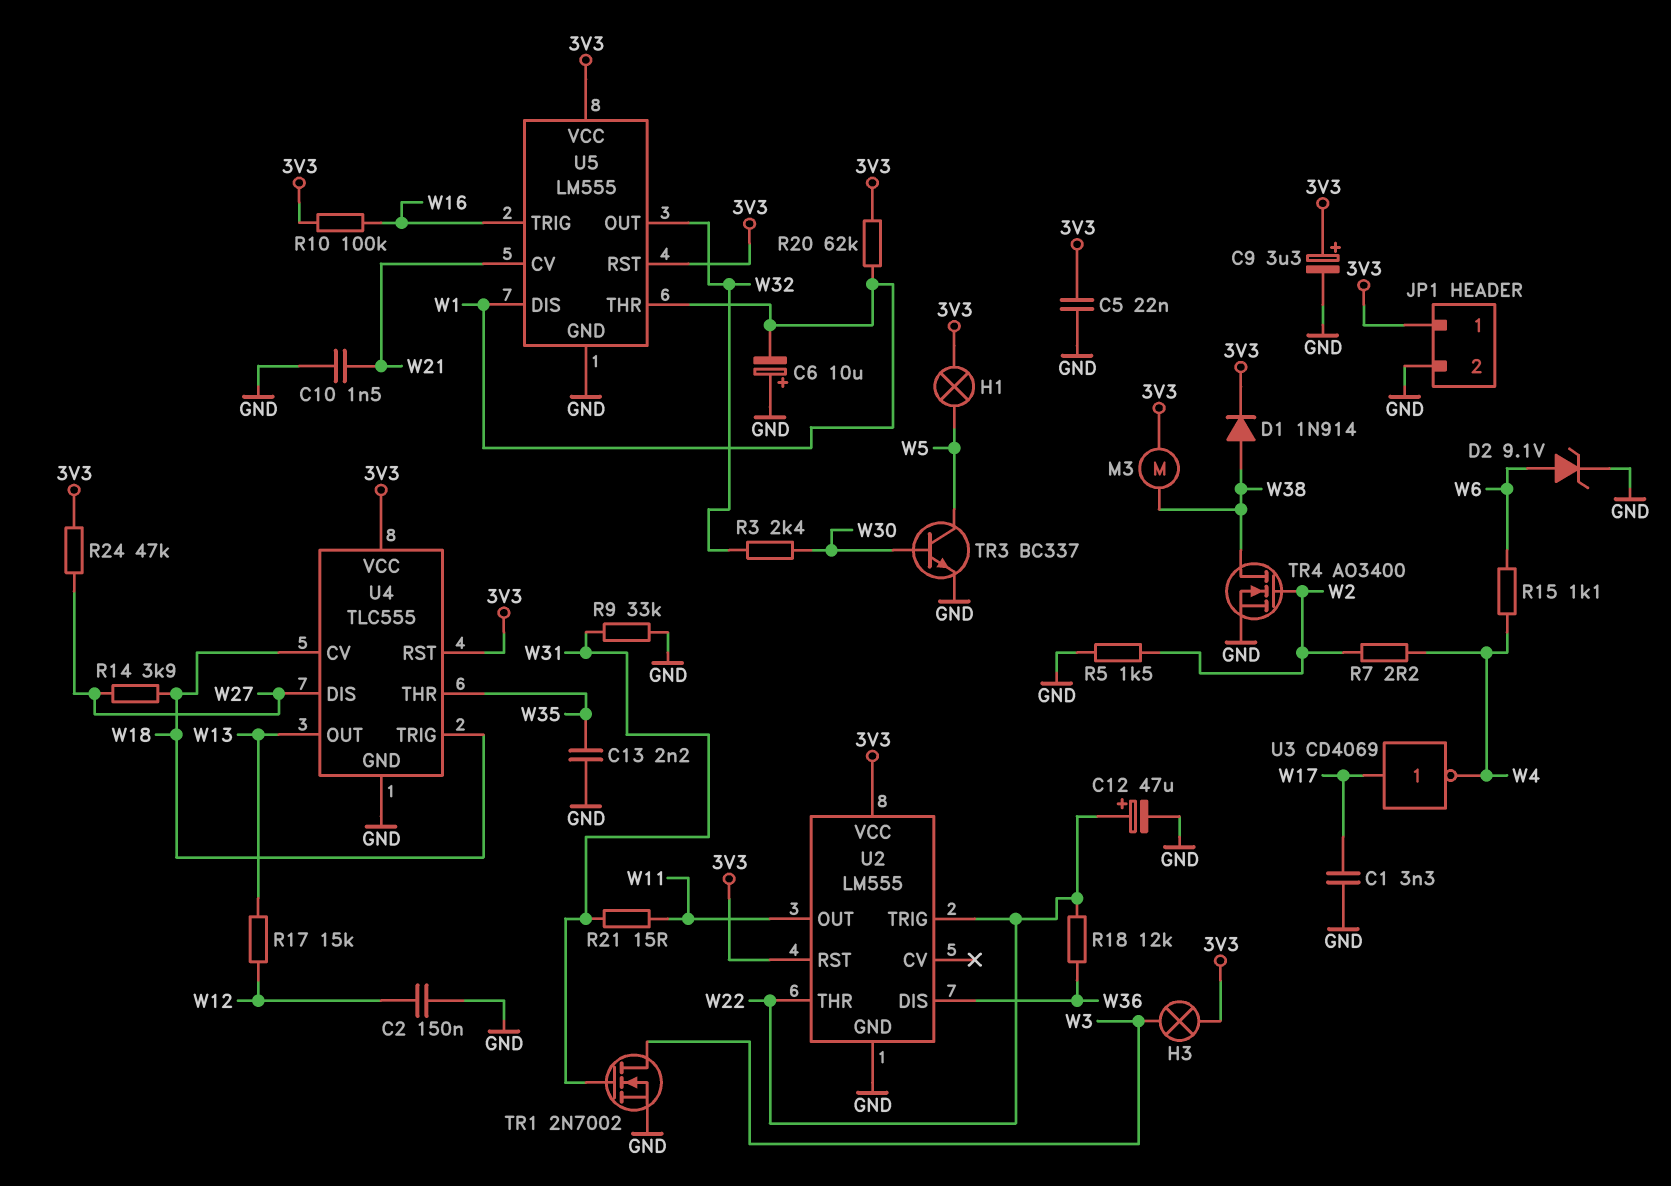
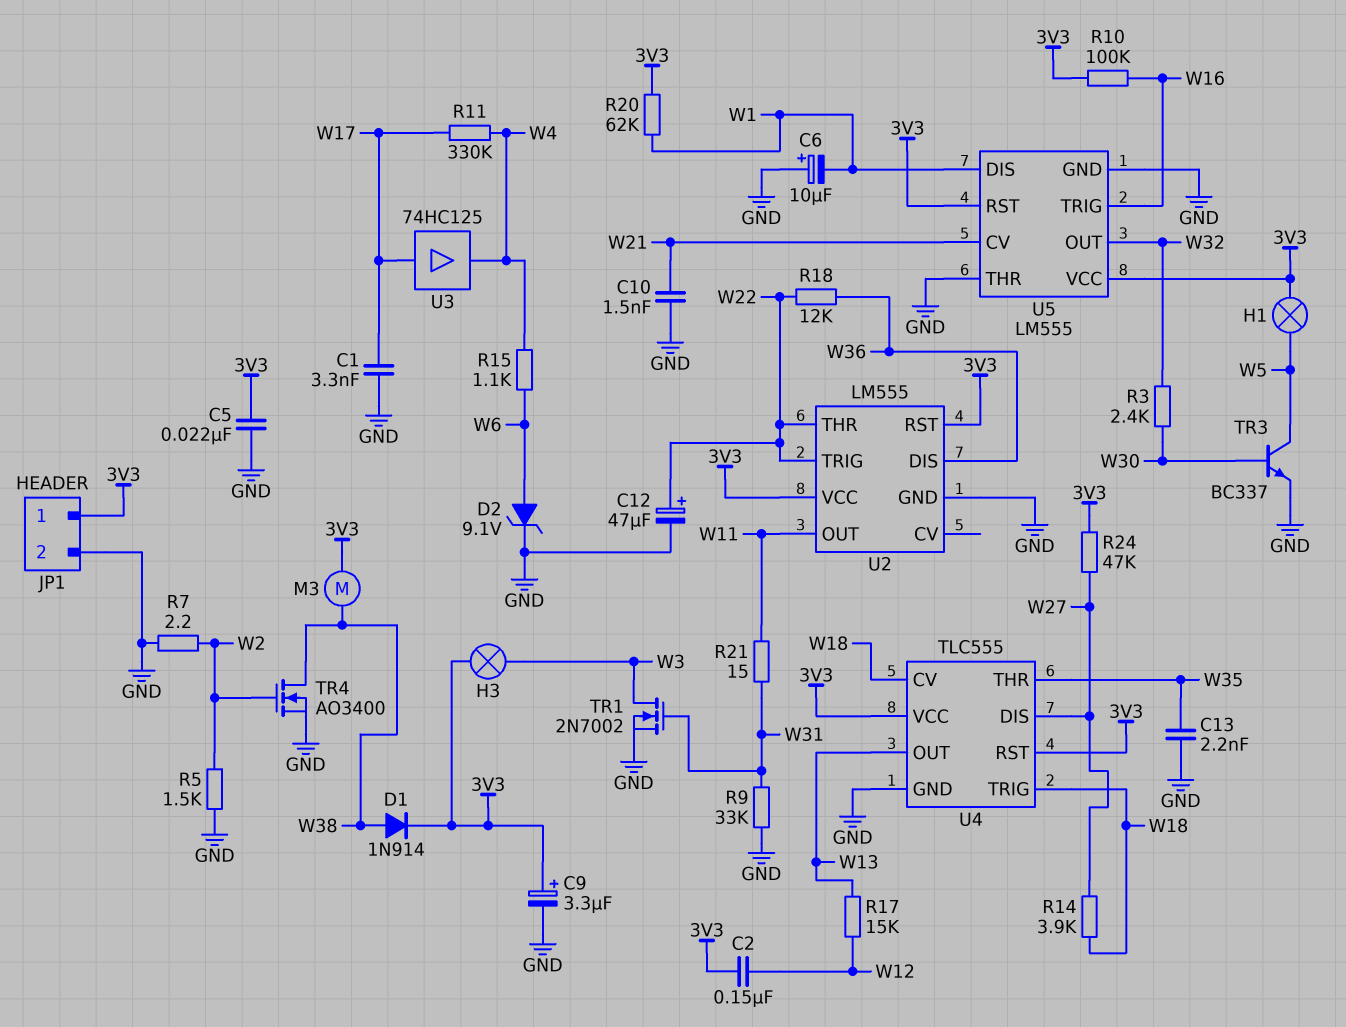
C2: 150nF (GND, W12) -> 150nF (3V3, W12)
R7: 2.2 (W2, W4) -> 2.2 (GND, W2)
R11: none -> 330k (W4, W17)
U3: NOT CD4069 (in W17, out W4) -> buffer 74HC125 (in W17, out W4)
U5 pin THR: W1 -> GND

